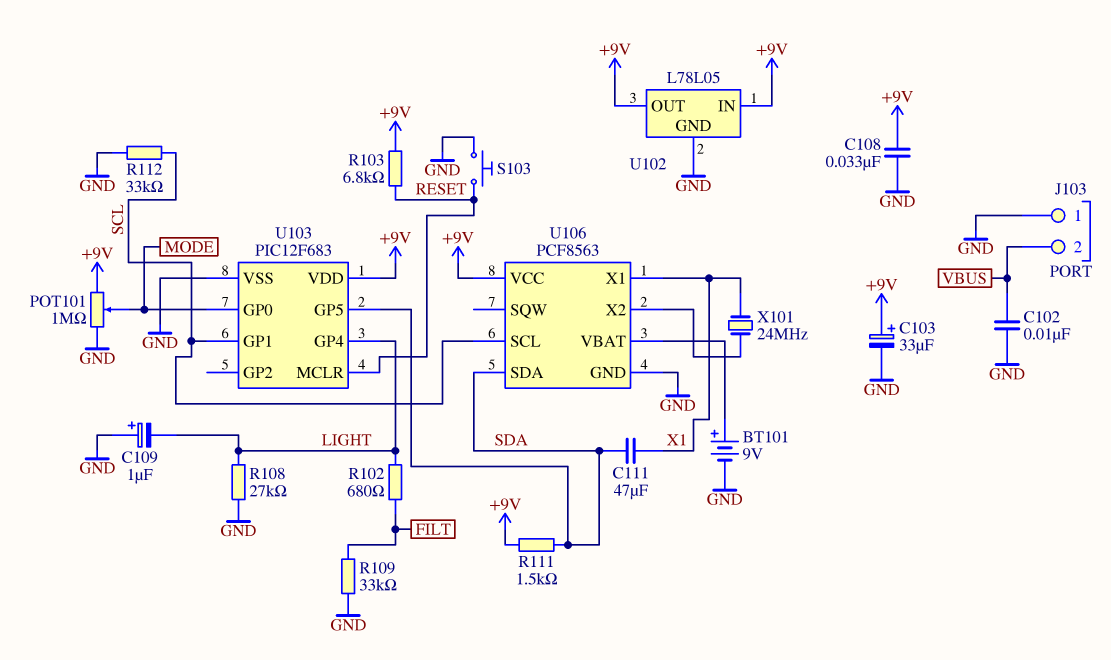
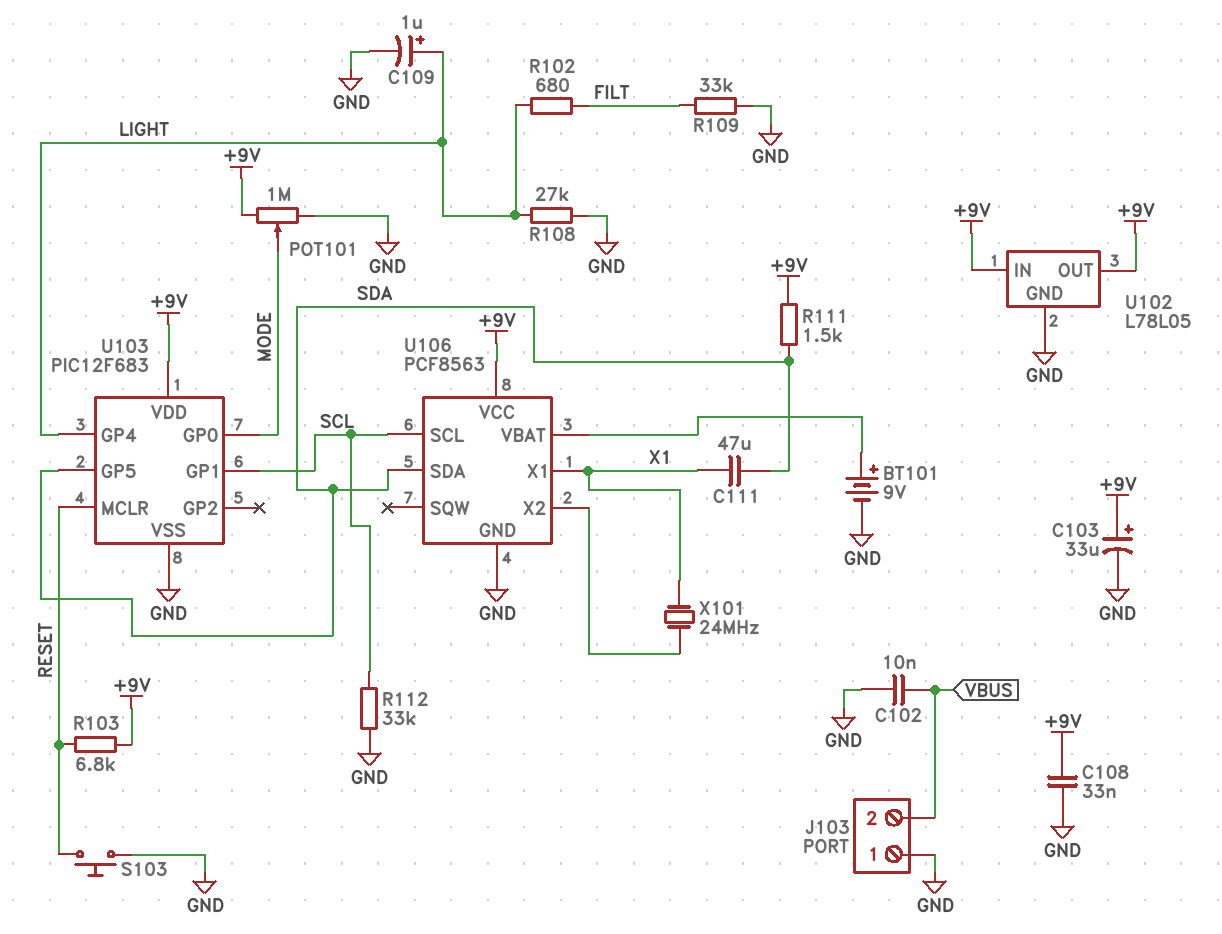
C109: 1uF (plus GND, minus LIGHT) -> 1uF (plus LIGHT, minus GND)

